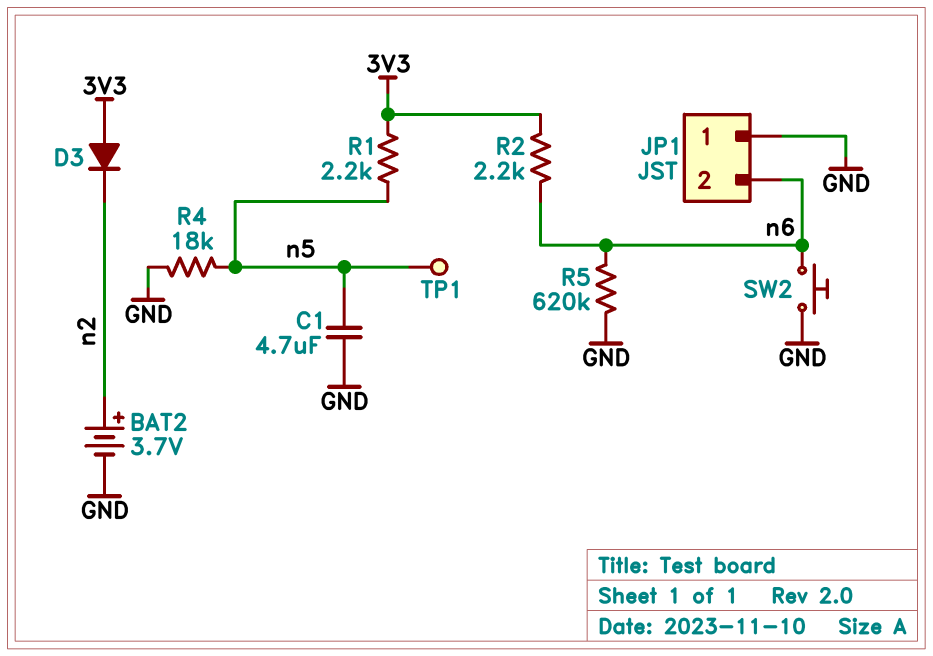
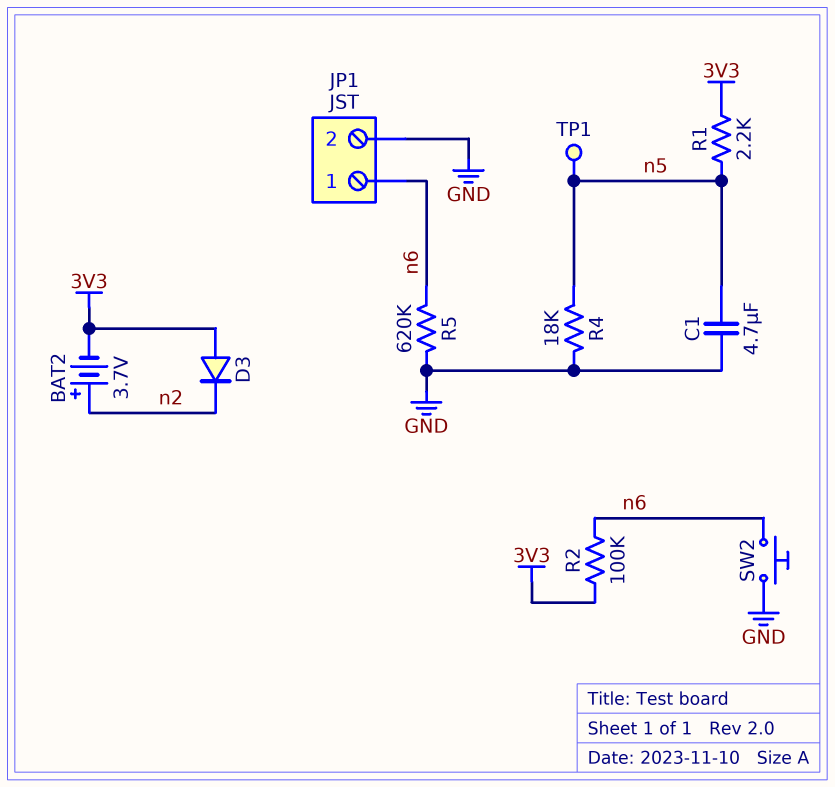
BAT2: 3.7V (plus n2, minus GND) -> 3.7V (plus n2, minus 3V3)
JP1 pin 1: GND -> n6
JP1 pin 2: n6 -> GND
R2: 2.2k (3V3, n6) -> 100k (3V3, n6)

